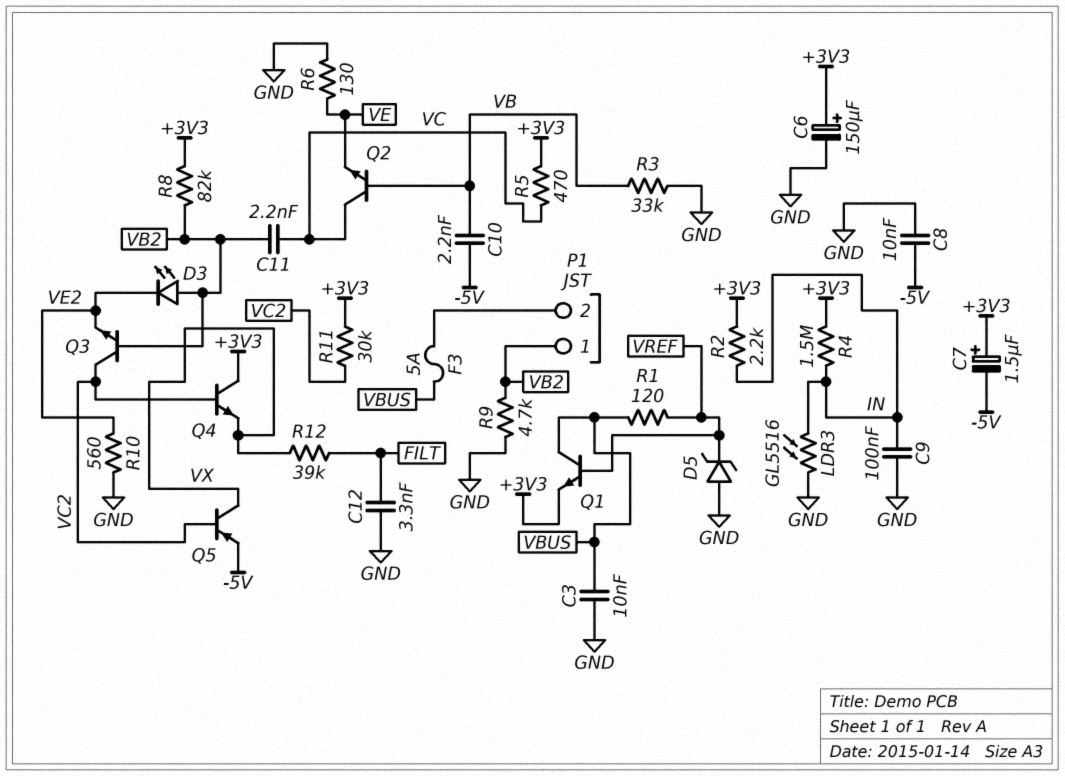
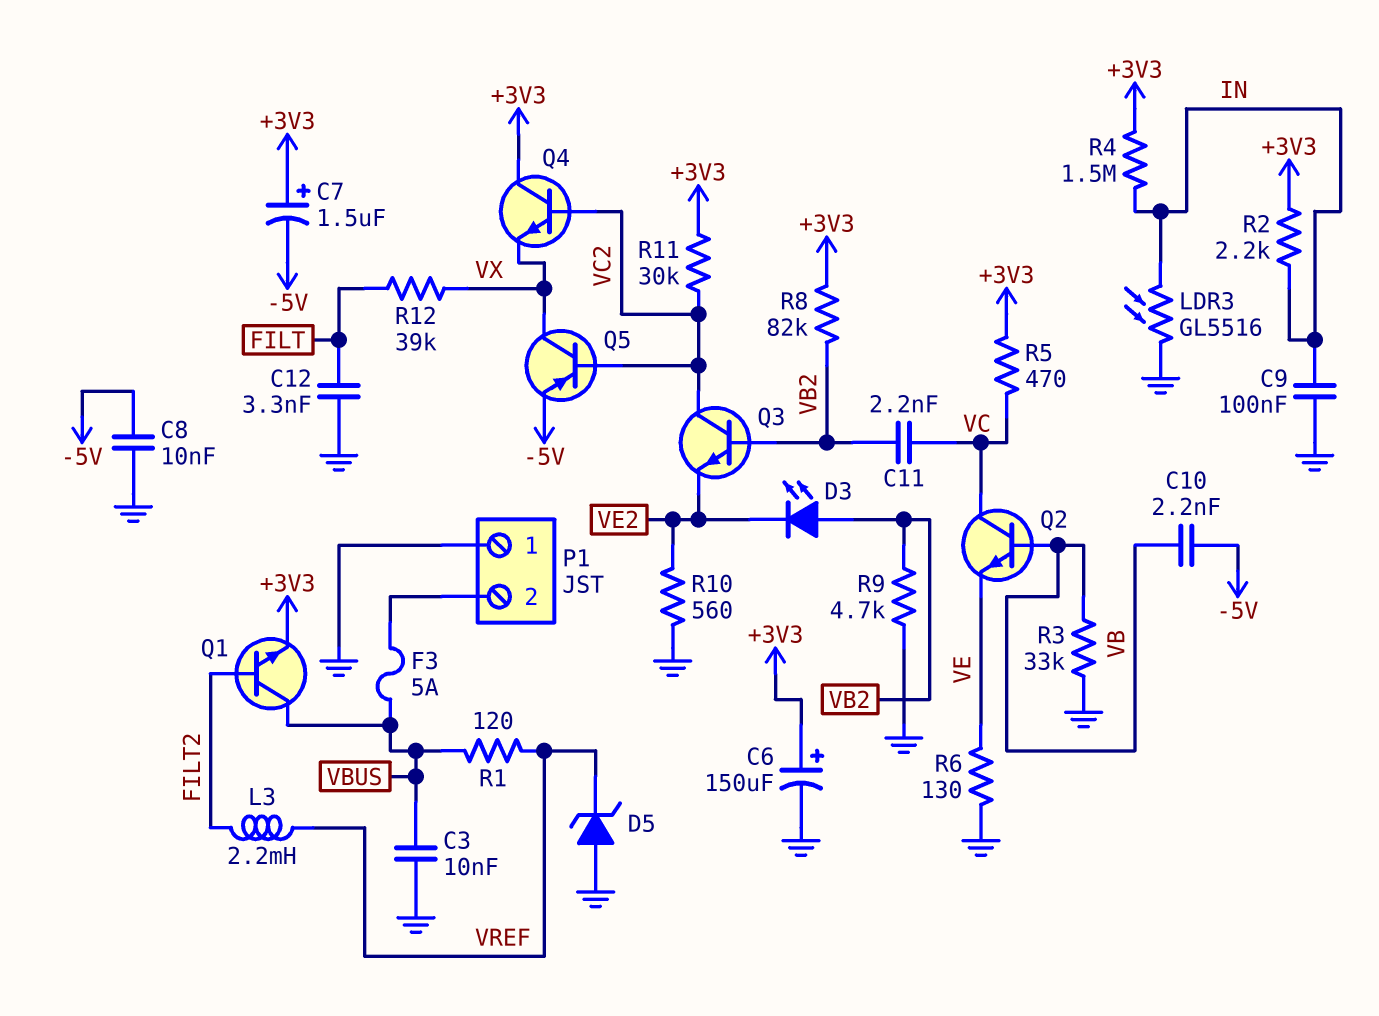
L3: none -> 2.2mH (FILT2, VREF)
P1 pin 1: VB2 -> GND
Q1: NPN (B VREF, C VBUS, E +3V3) -> NPN (B FILT2, C VBUS, E +3V3)

